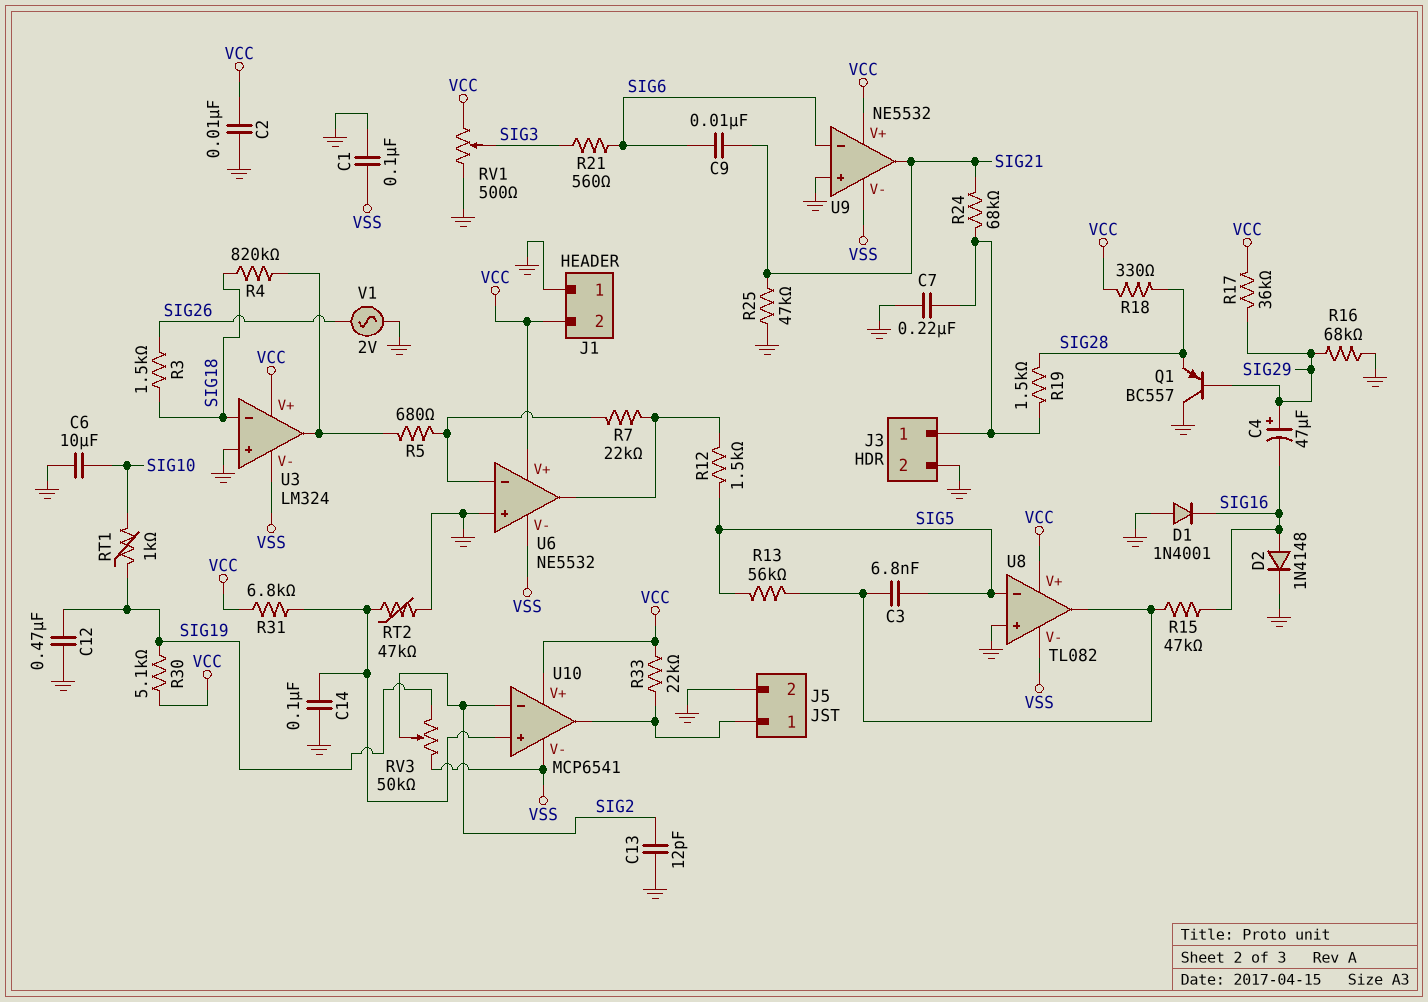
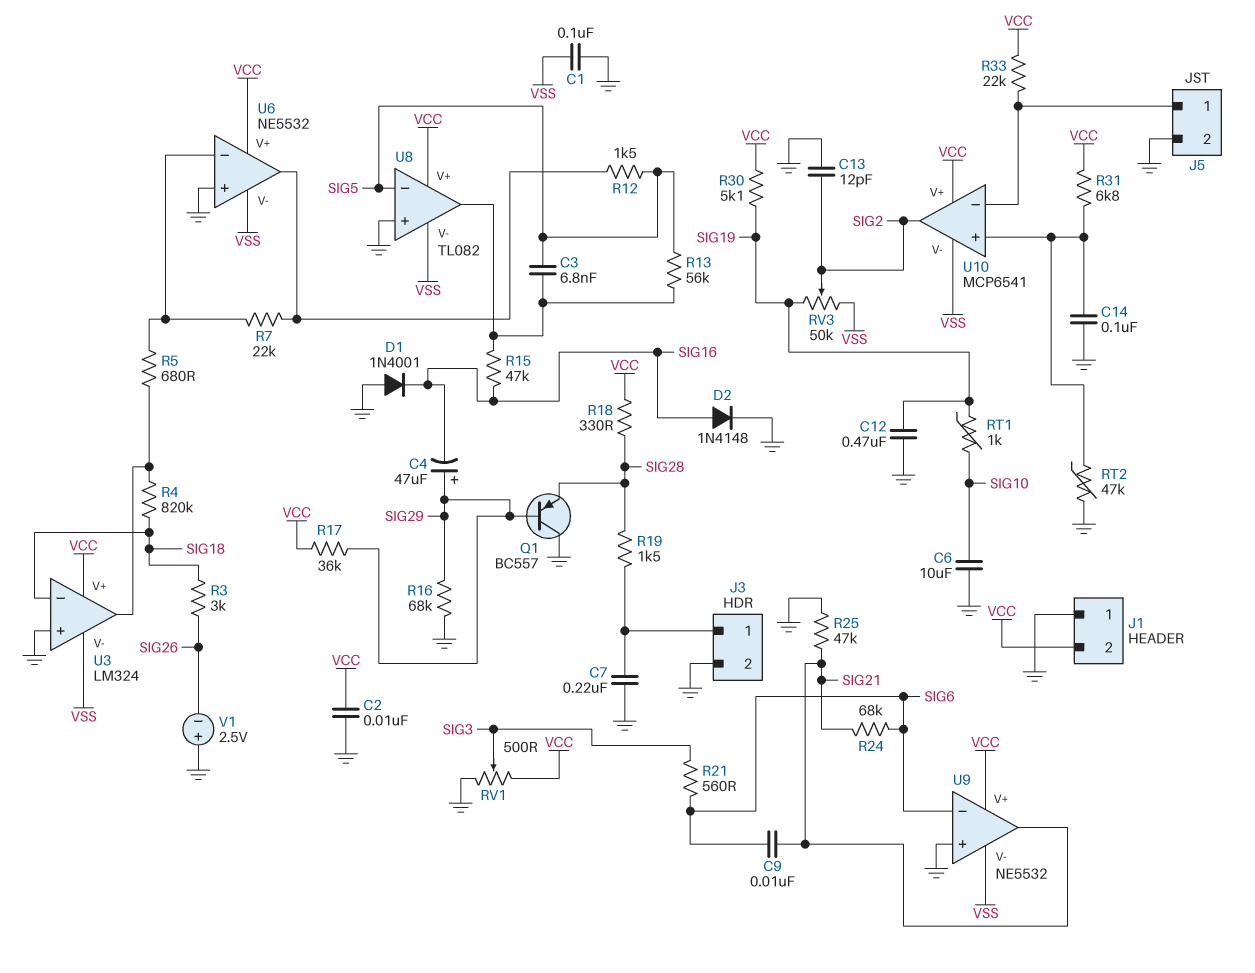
R3: 1.5k (SIG18, SIG26) -> 3k (SIG18, SIG26)
R24: 68k (J3/1, SIG21) -> 68k (SIG6, SIG21)
U10 pin in-: SIG2 -> J5/1
U10 pin out: J5/1 -> SIG2
V1: AC 2V (GND, SIG26) -> 2.5V (plus GND, minus SIG26)

